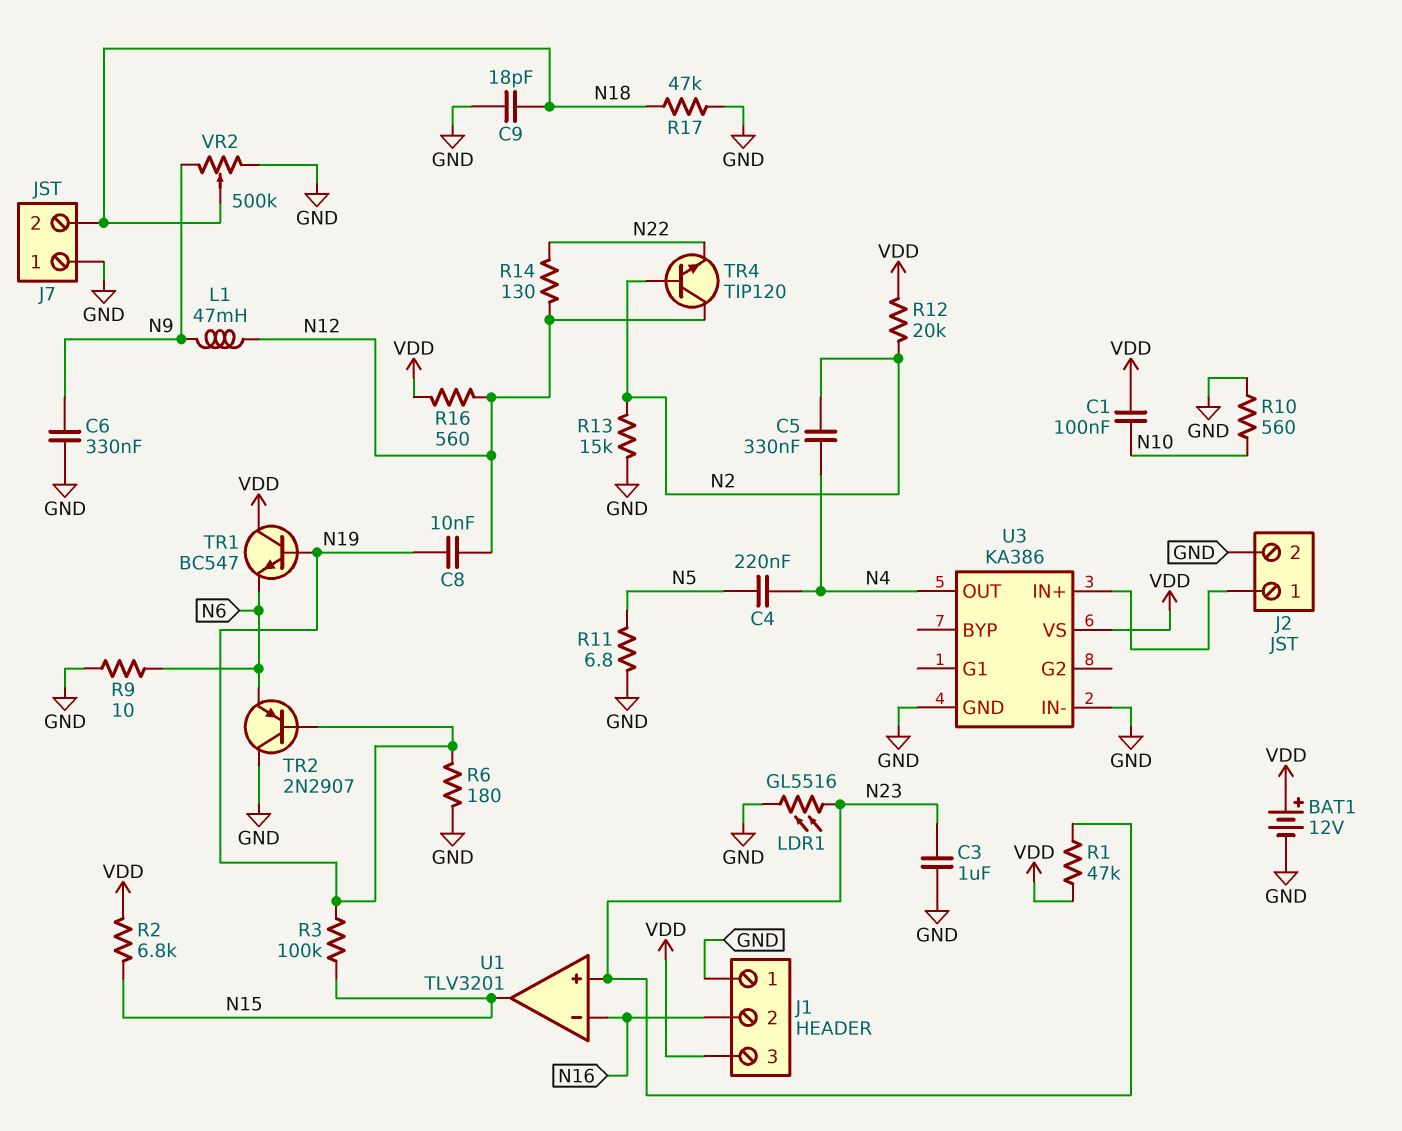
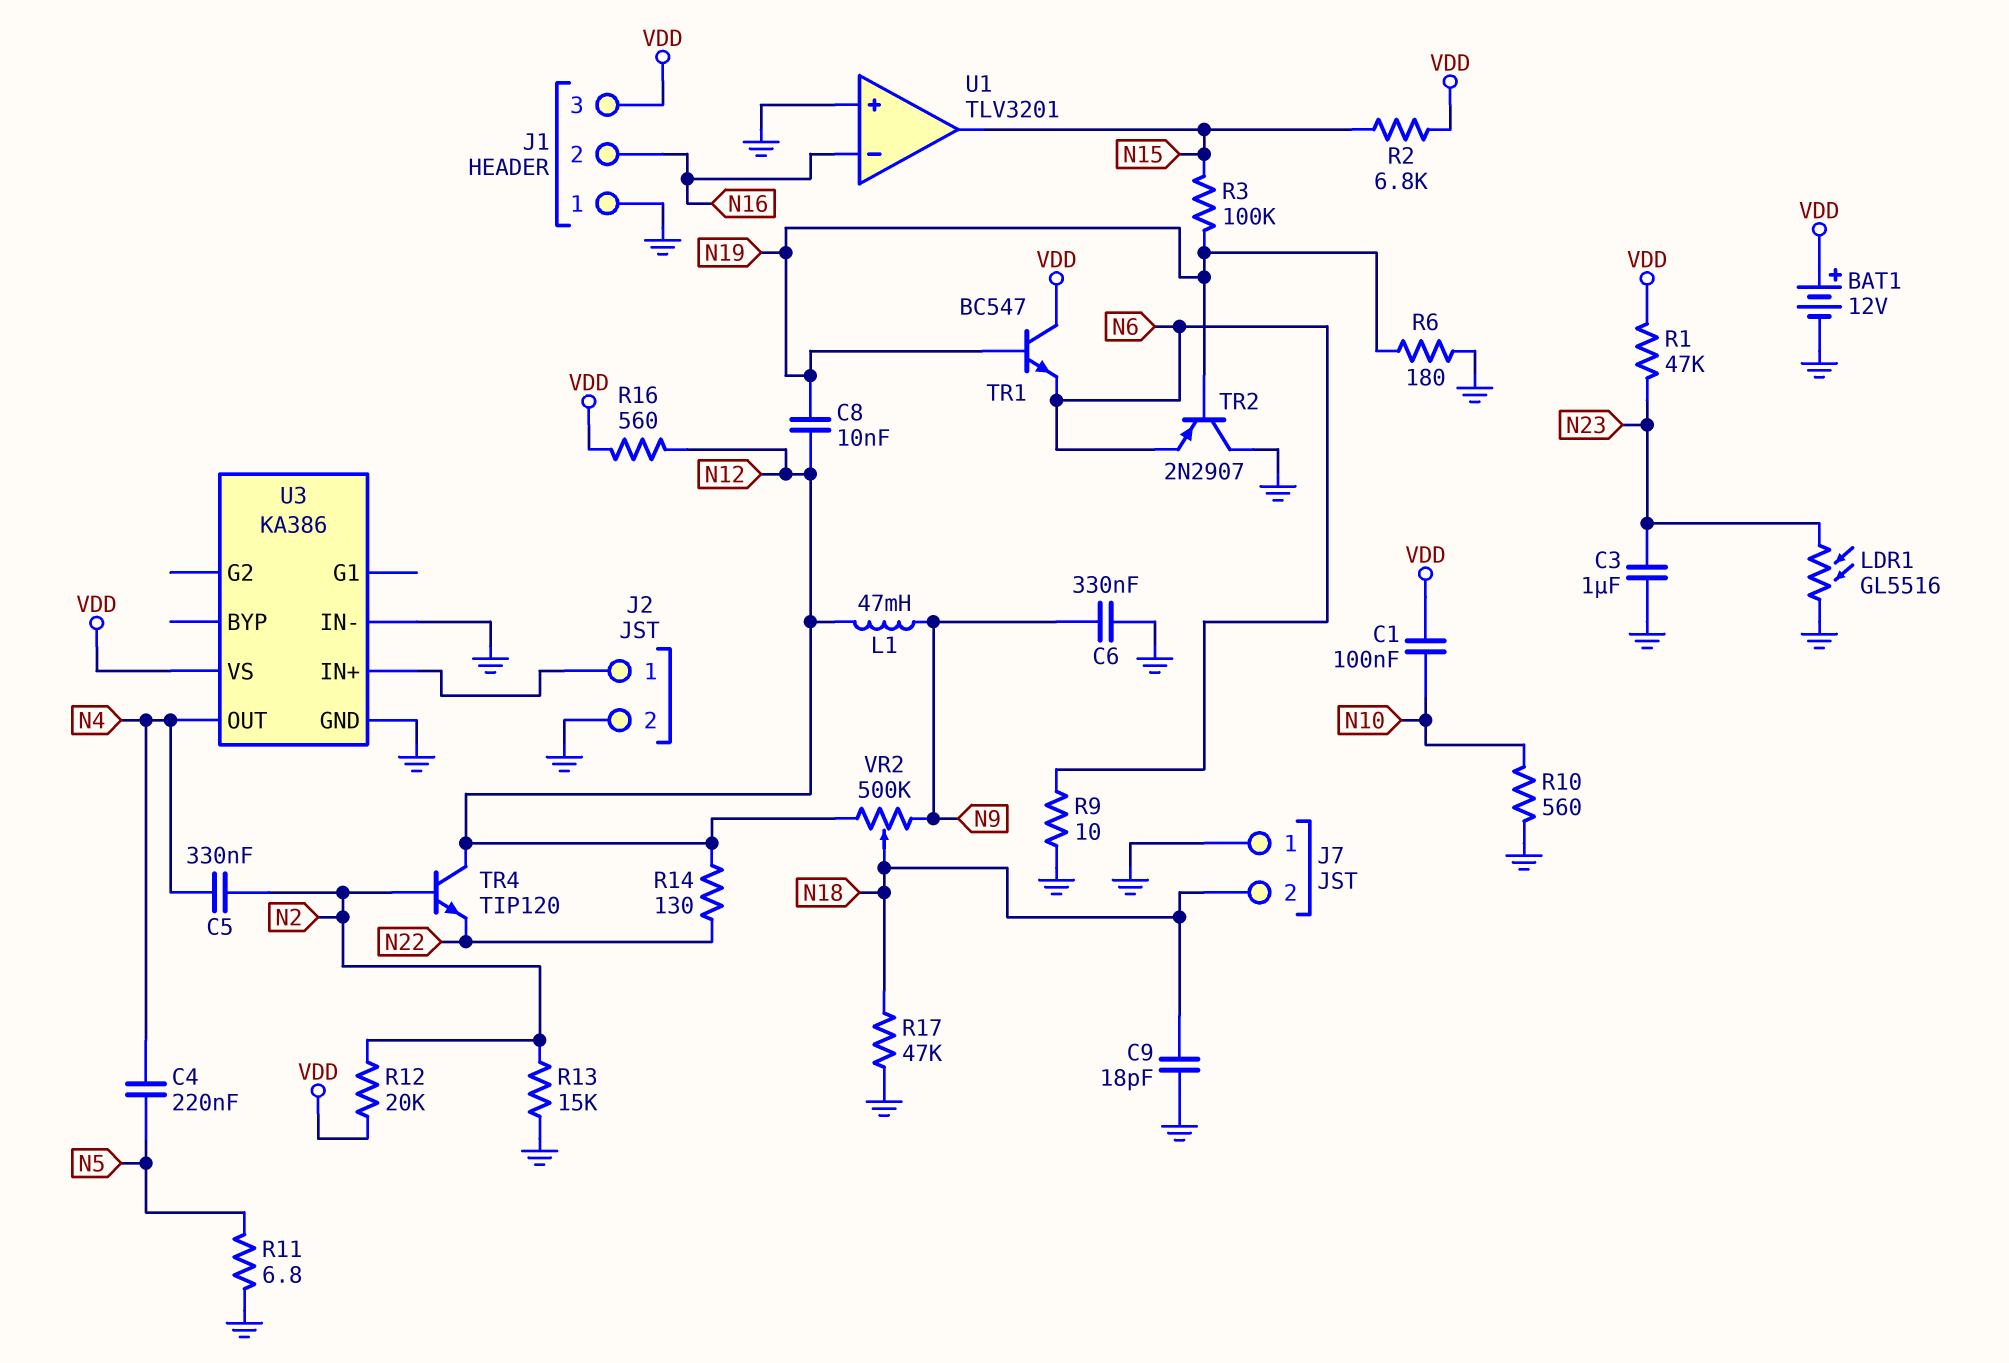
U1 pin in+: N23 -> GND
VR2: 500k (GND, N9, wiper N18) -> 500k (N9, N12, wiper N18)

